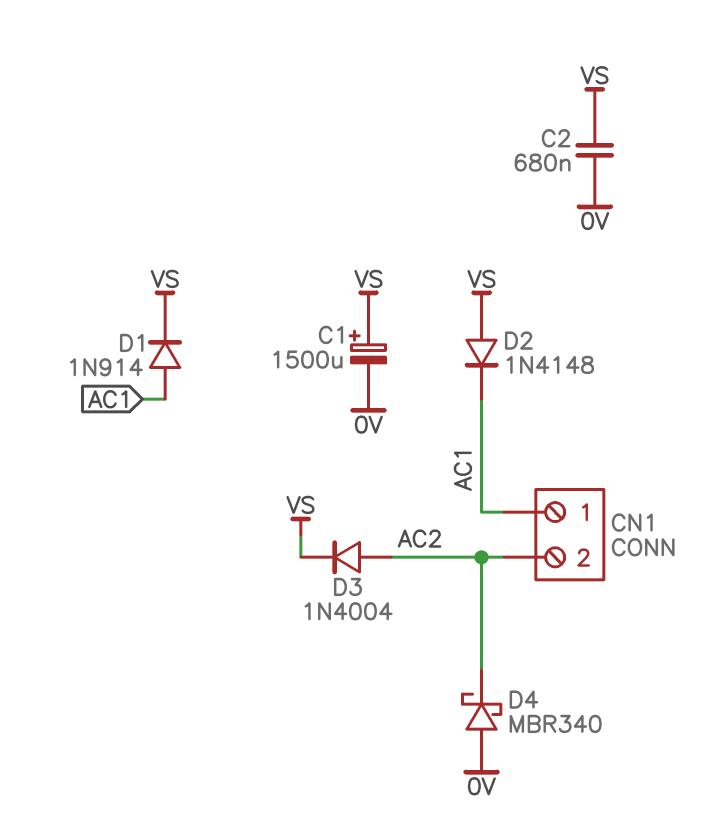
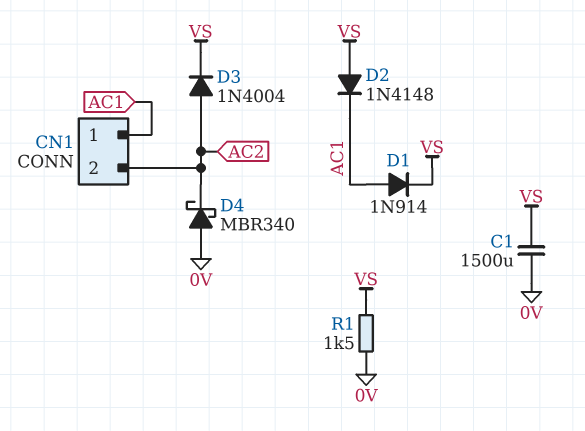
C1: 1500uF (plus VS, minus 0V) -> 1500uF (0V, VS)
C2: 680nF (0V, VS) -> none
R1: none -> 1.5k (0V, VS)

